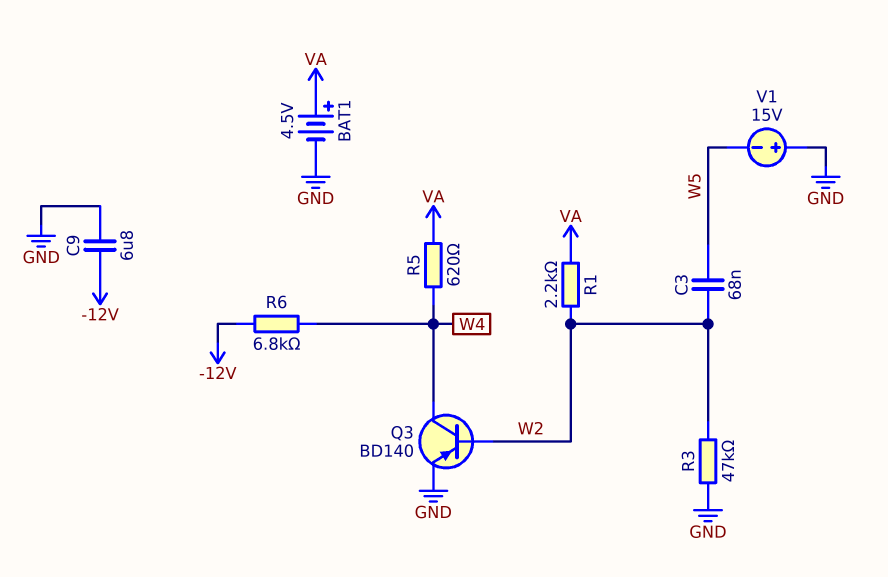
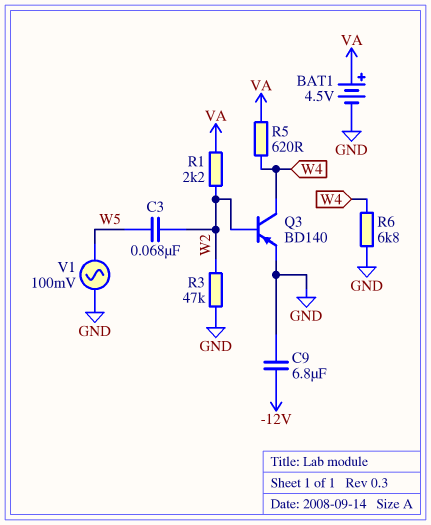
R6: 6.8k (-12V, W4) -> 6.8k (GND, W4)
V1: 15V (plus GND, minus W5) -> AC 100mV (GND, W5)

